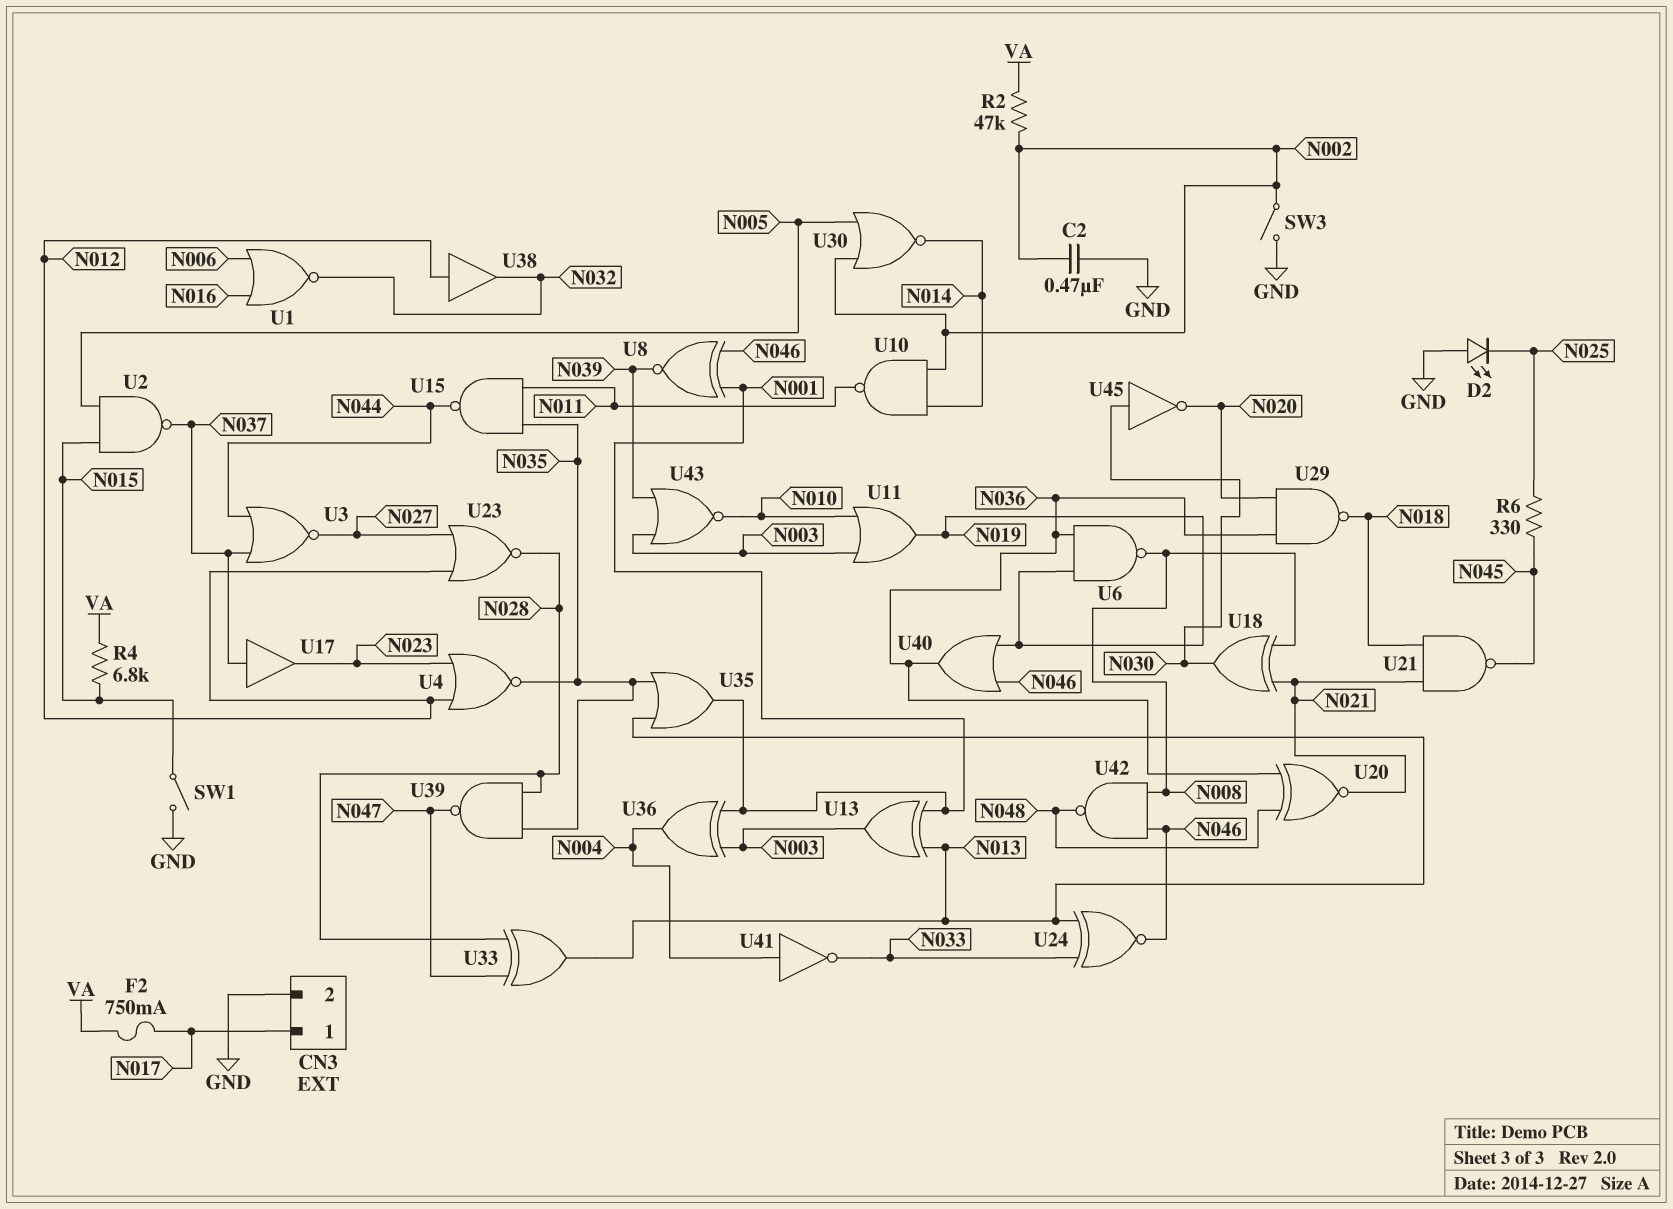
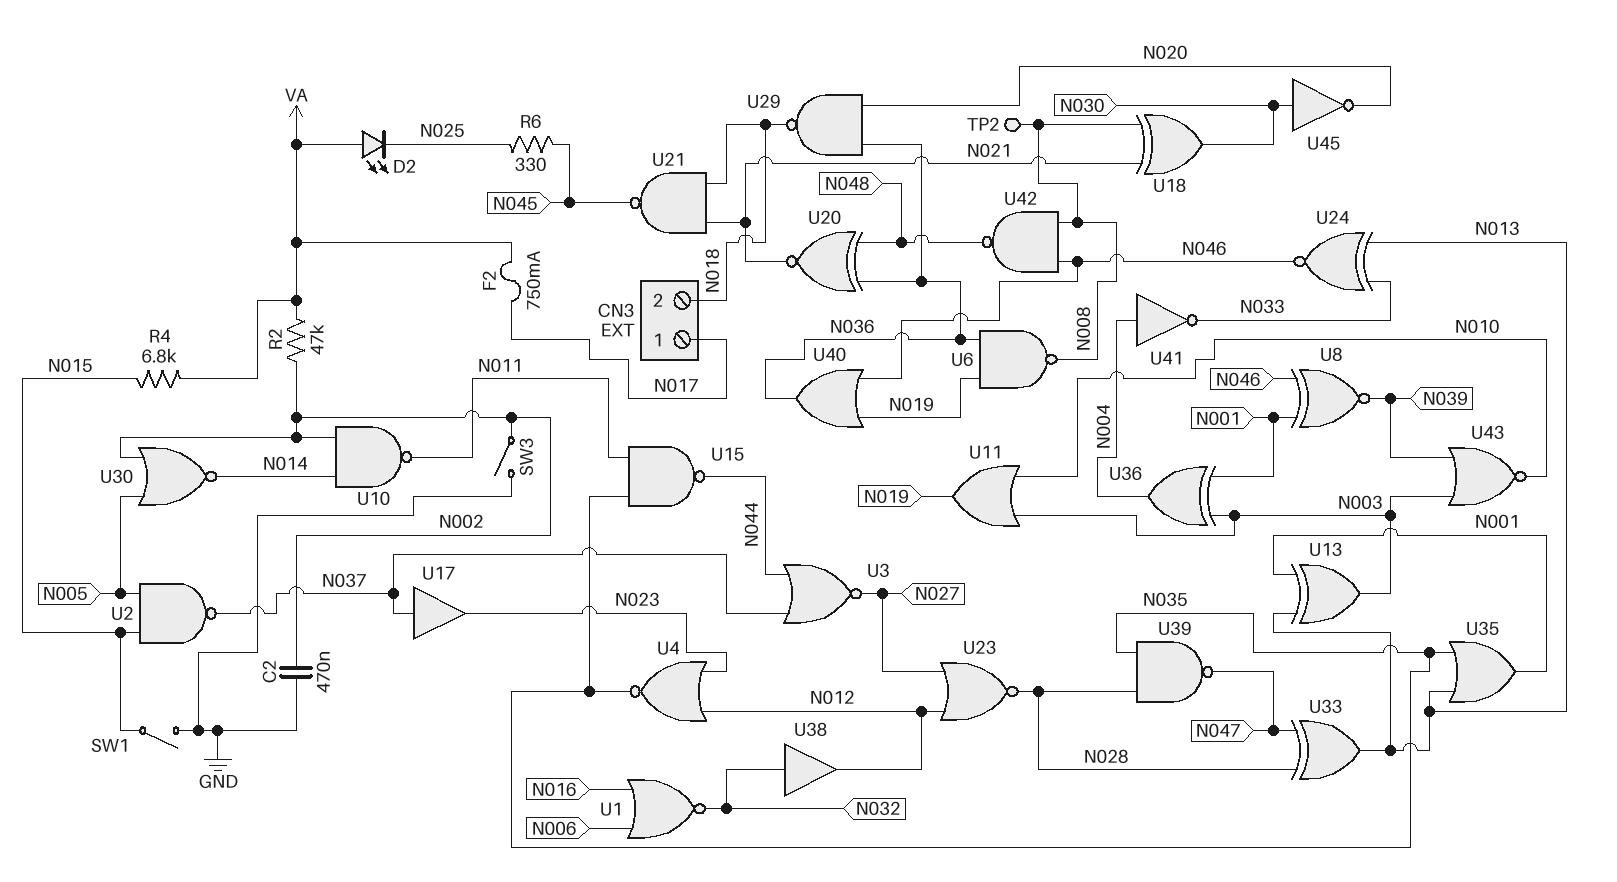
CN3 pin 2: GND -> N018
D2: LED (A GND, K N025) -> LED (A VA, K N025)
TP2: none -> test point (N008)
U38: buffer (in N012, out N032) -> buffer (in N032, out N012)

